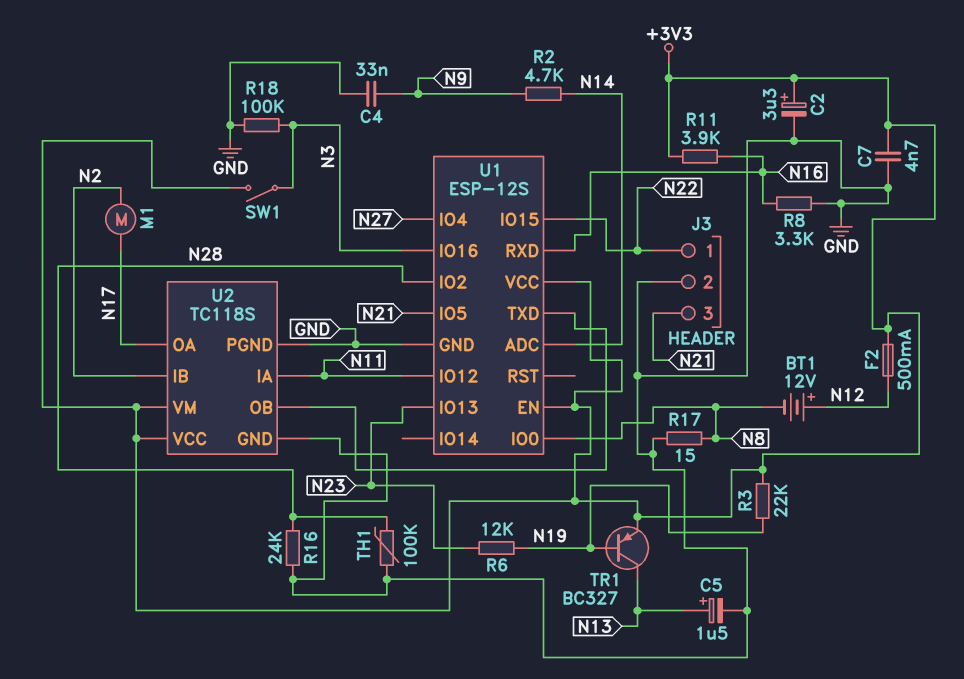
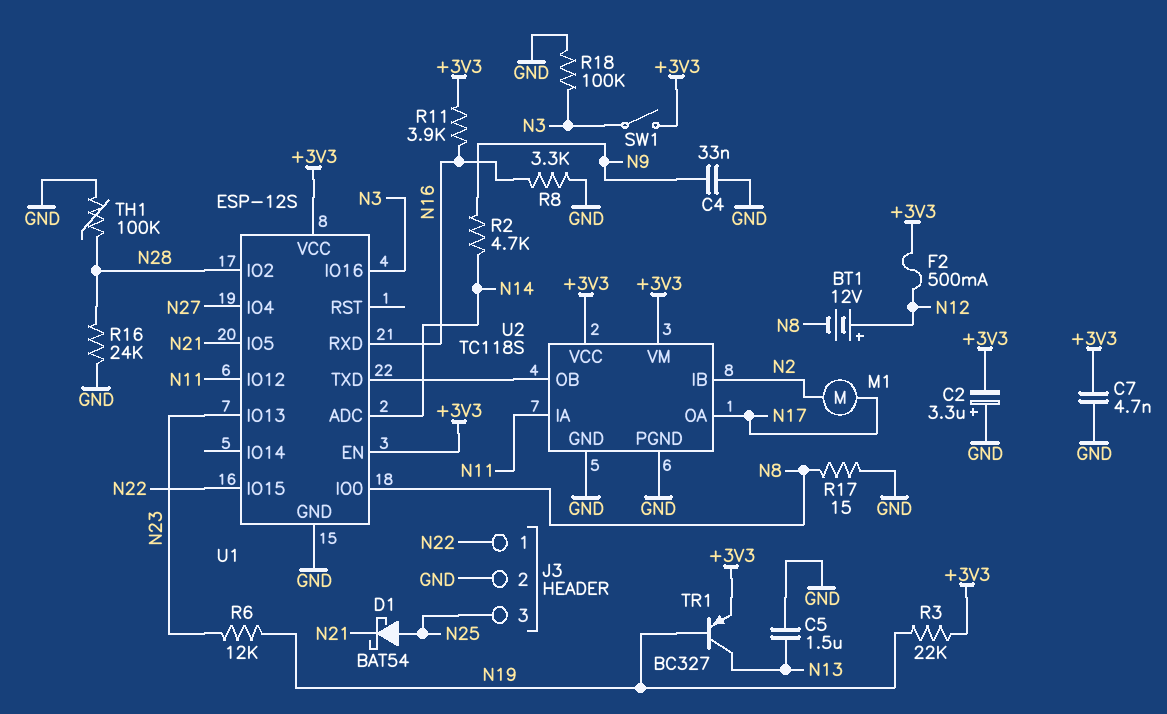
C2: 3.3uF (plus +3V3, minus GND) -> 3.3uF (plus GND, minus +3V3)
C5: 1.5uF (plus N13, minus GND) -> 1.5uF (GND, N13)
D1: none -> schottky BAT54 (A N25, K N21)
J3 pin 3: N21 -> N25

